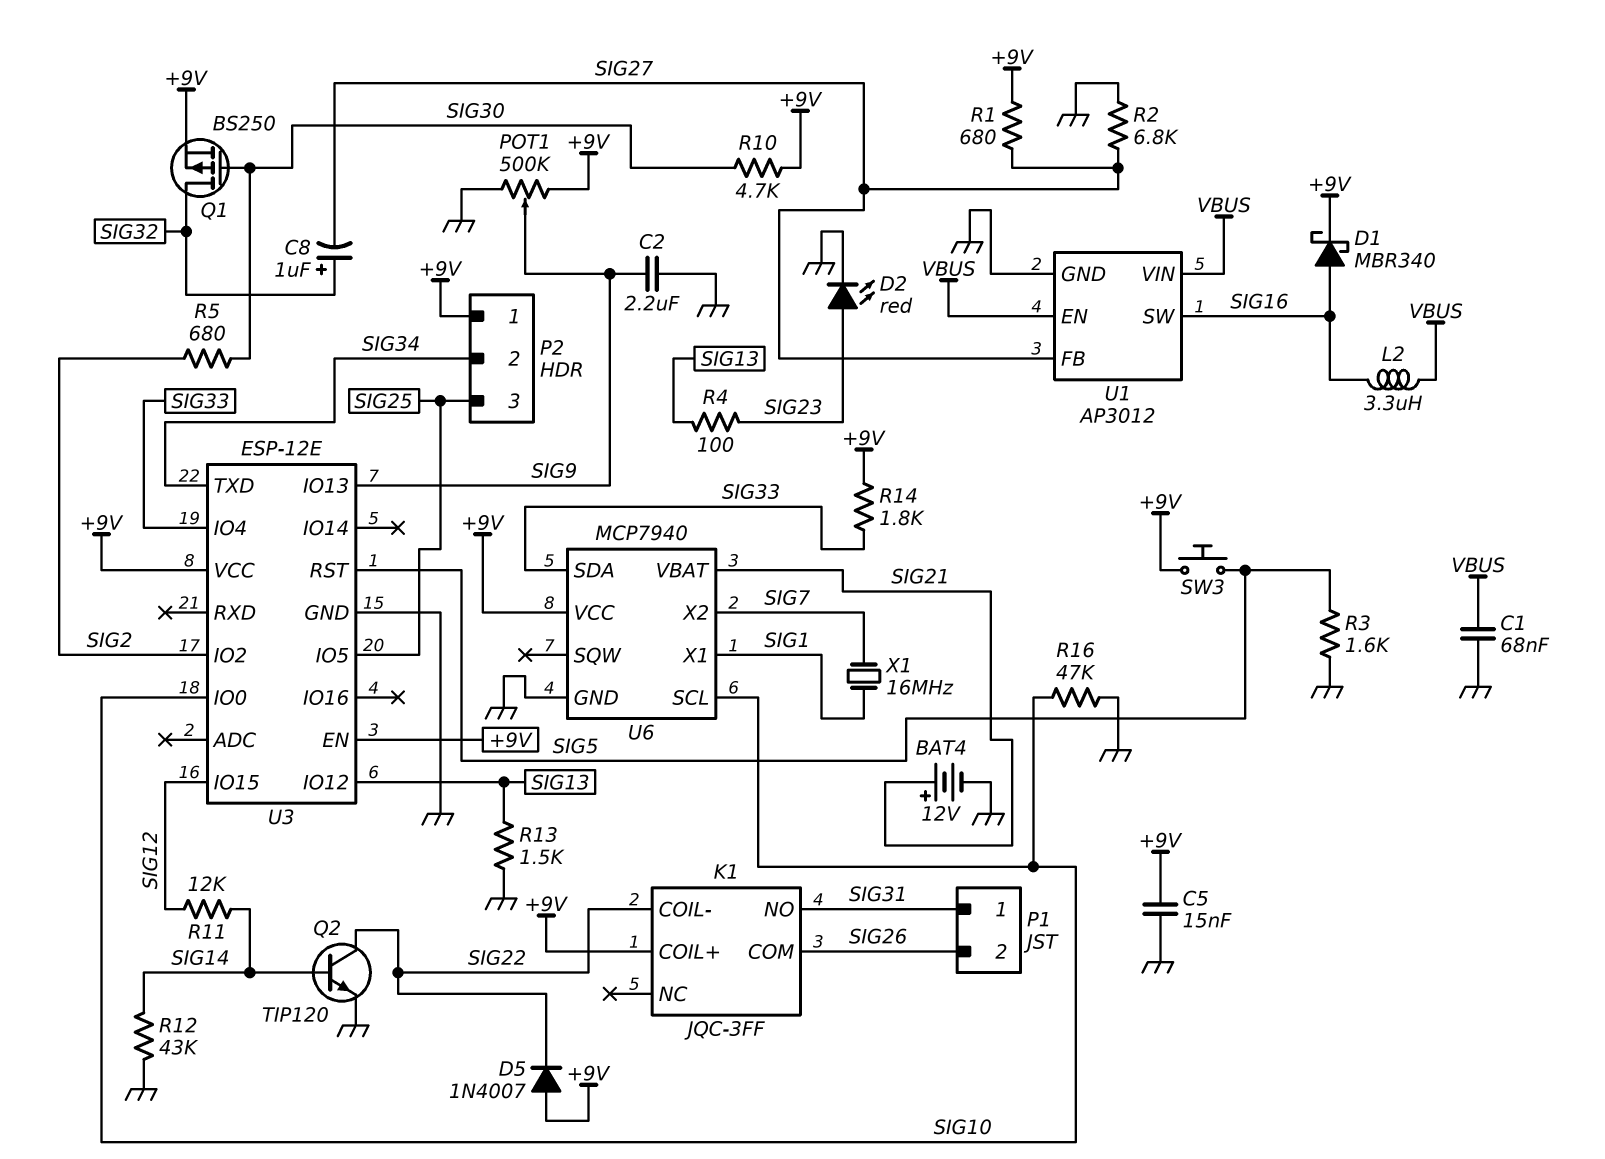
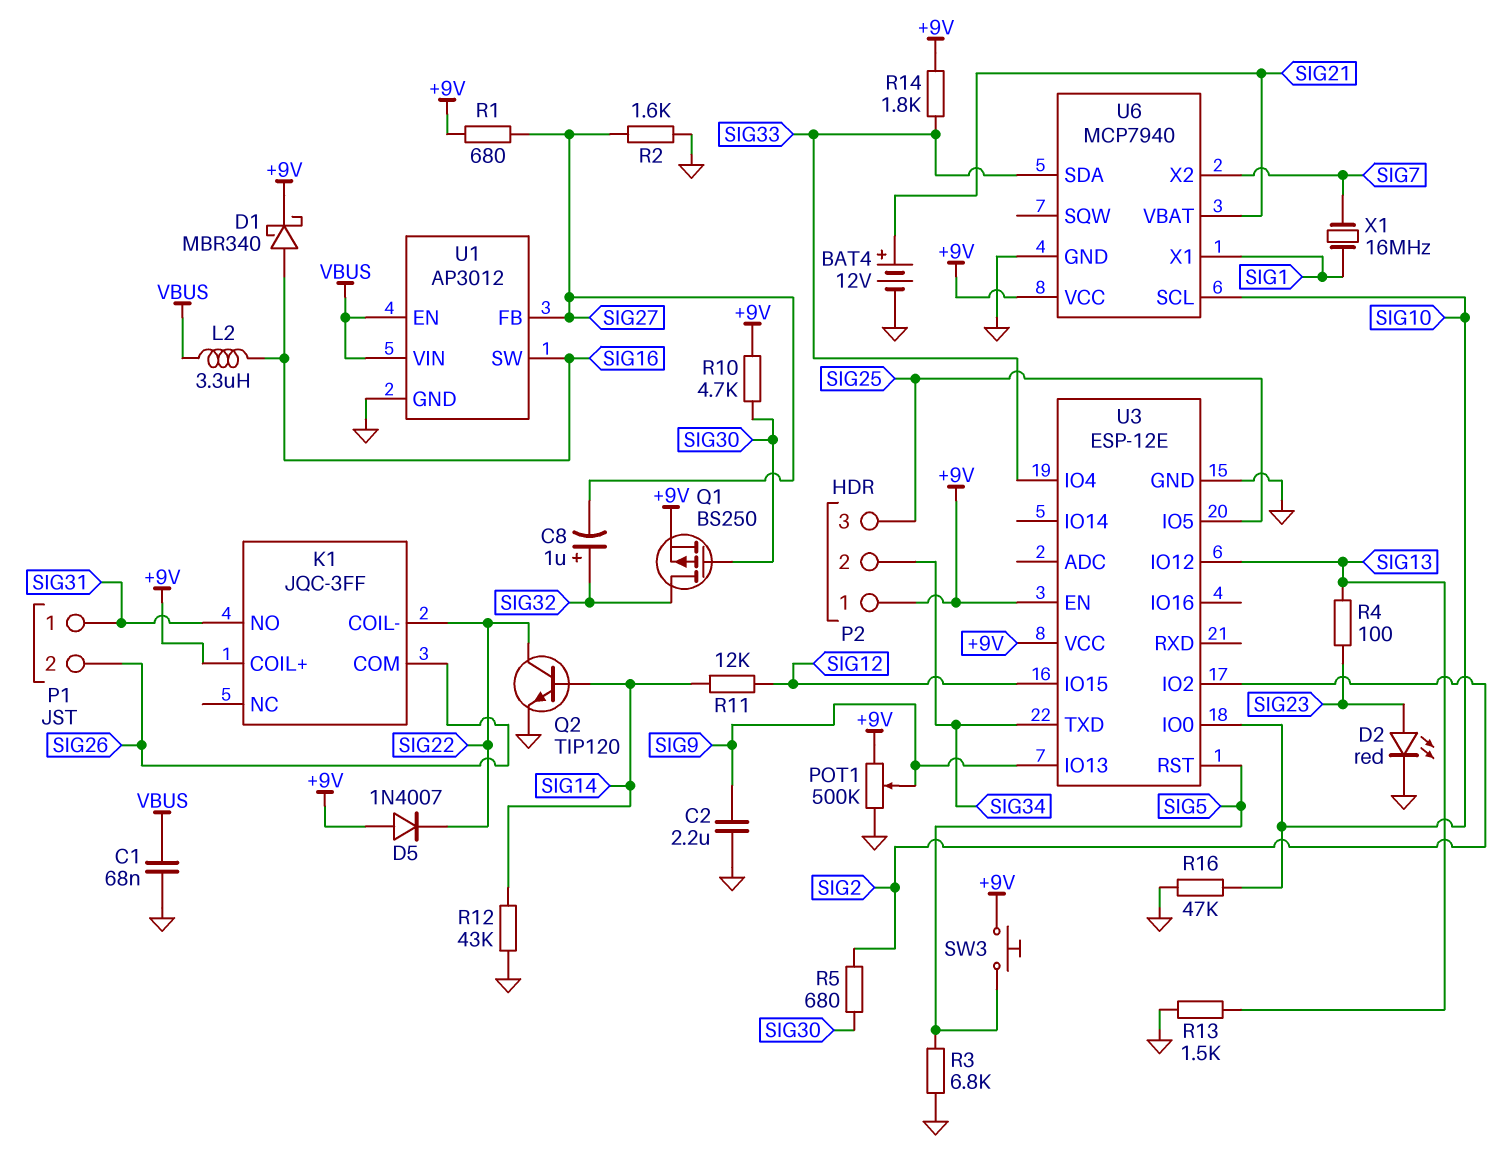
C5: 15nF (+9V, GND) -> none
R2: 6.8k (GND, SIG27) -> 1.6k (GND, SIG27)
R3: 1.6k (GND, SIG5) -> 6.8k (GND, SIG5)

